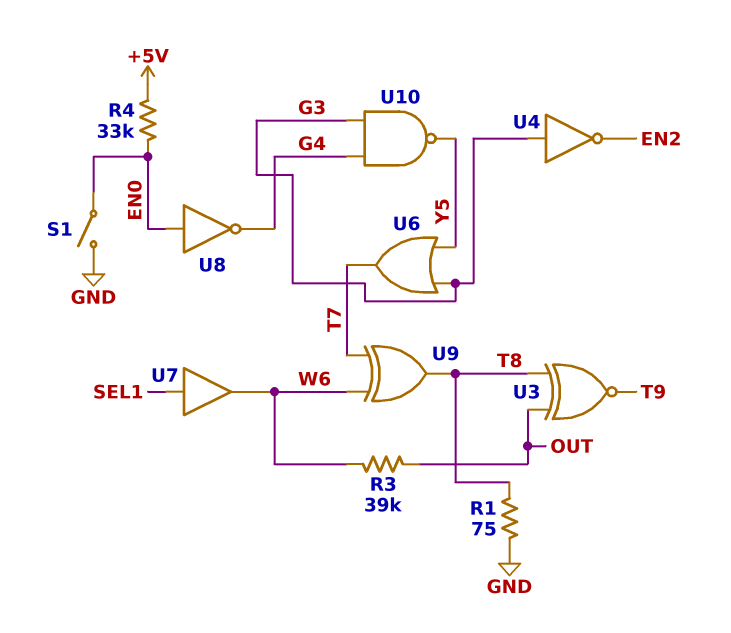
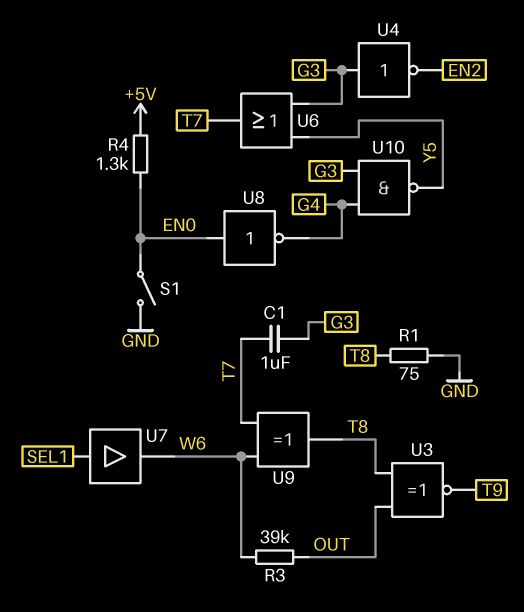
C1: none -> 1uF (G3, T7)
R4: 33k (+5V, EN0) -> 1.3k (+5V, EN0)

